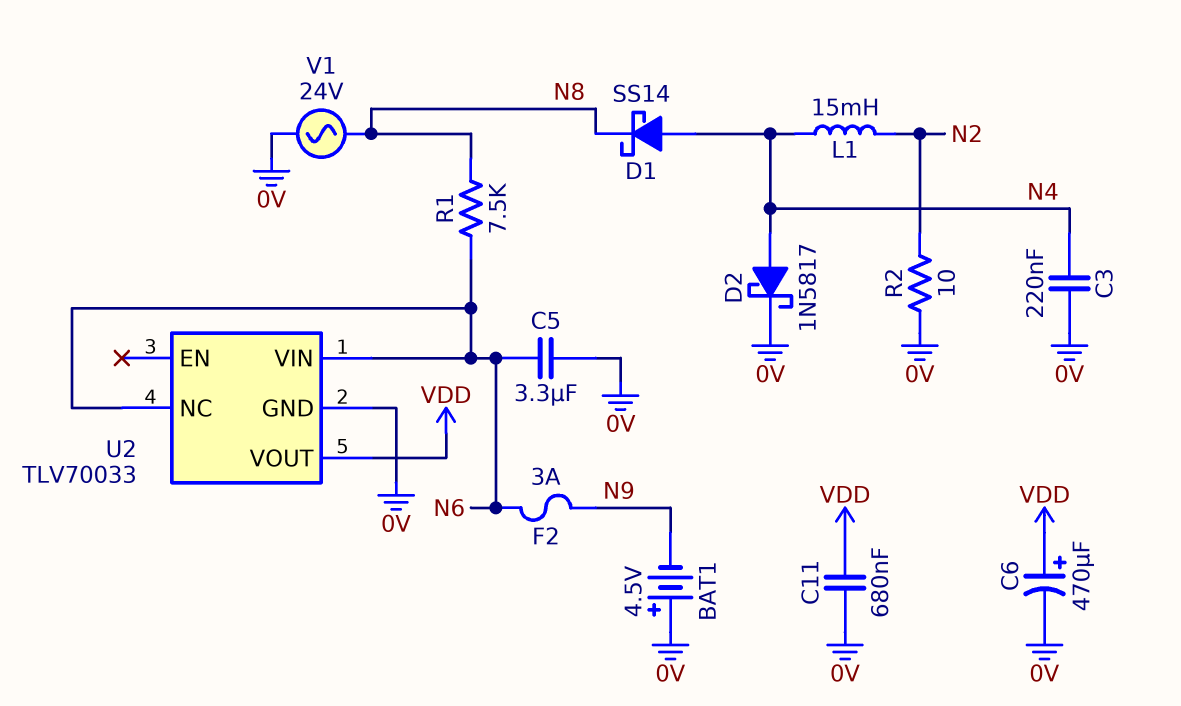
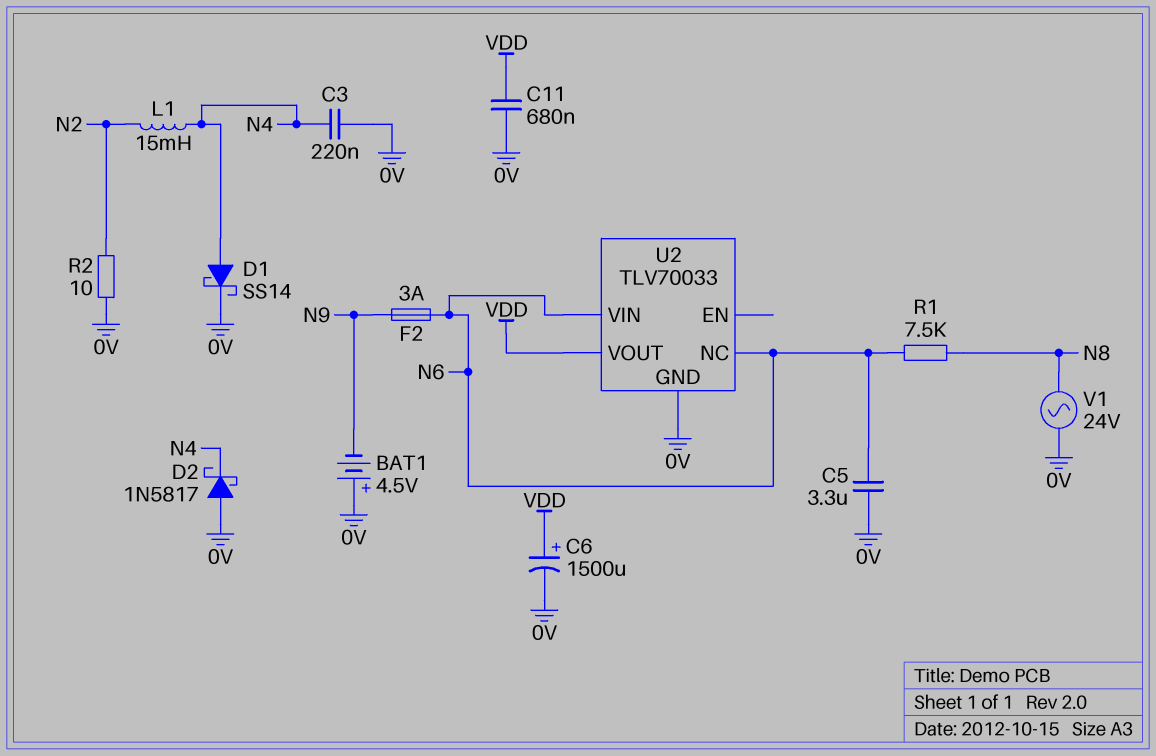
C6: 470uF (plus VDD, minus 0V) -> 1500uF (plus VDD, minus 0V)
D1: schottky SS14 (A N4, K N8) -> schottky SS14 (A N4, K 0V)
D2: schottky 1N5817 (A N4, K 0V) -> schottky 1N5817 (A 0V, K N4)

